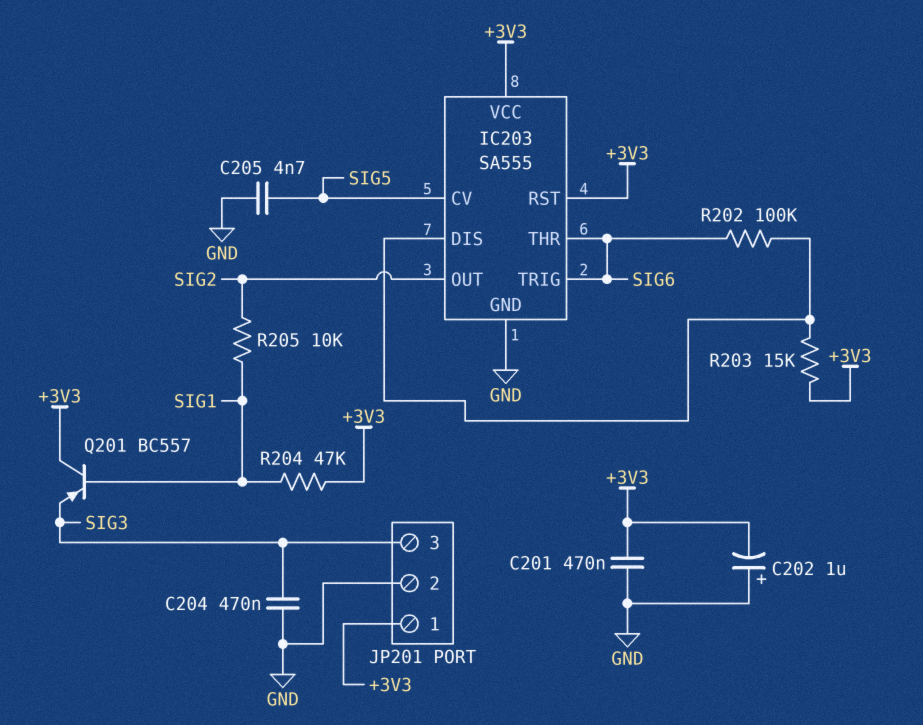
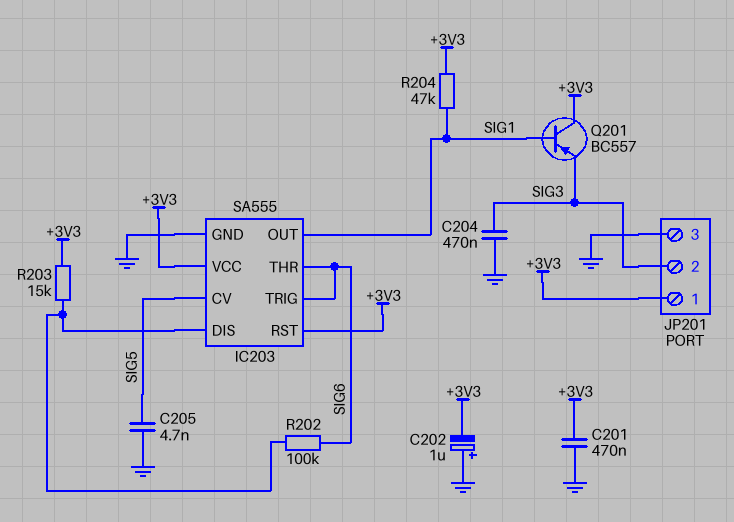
IC203 pin OUT: SIG2 -> SIG1
JP201 pin 2: GND -> SIG3
JP201 pin 3: SIG3 -> GND
R205: 10k (SIG1, SIG2) -> none

